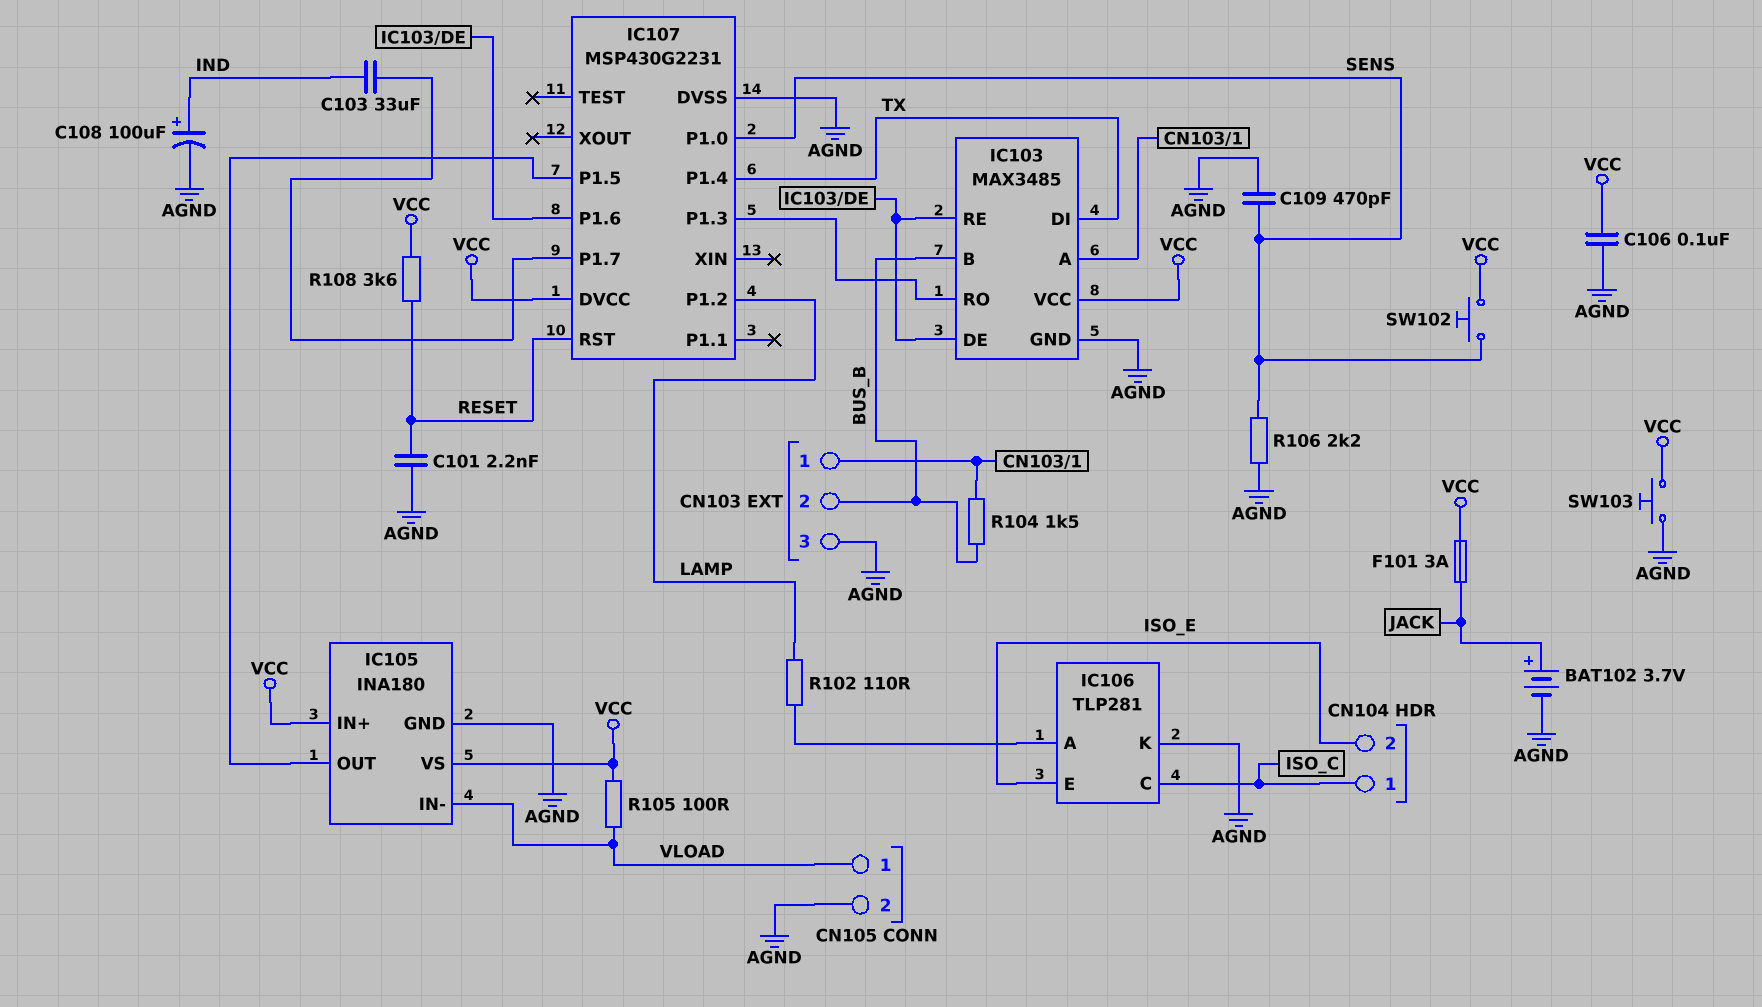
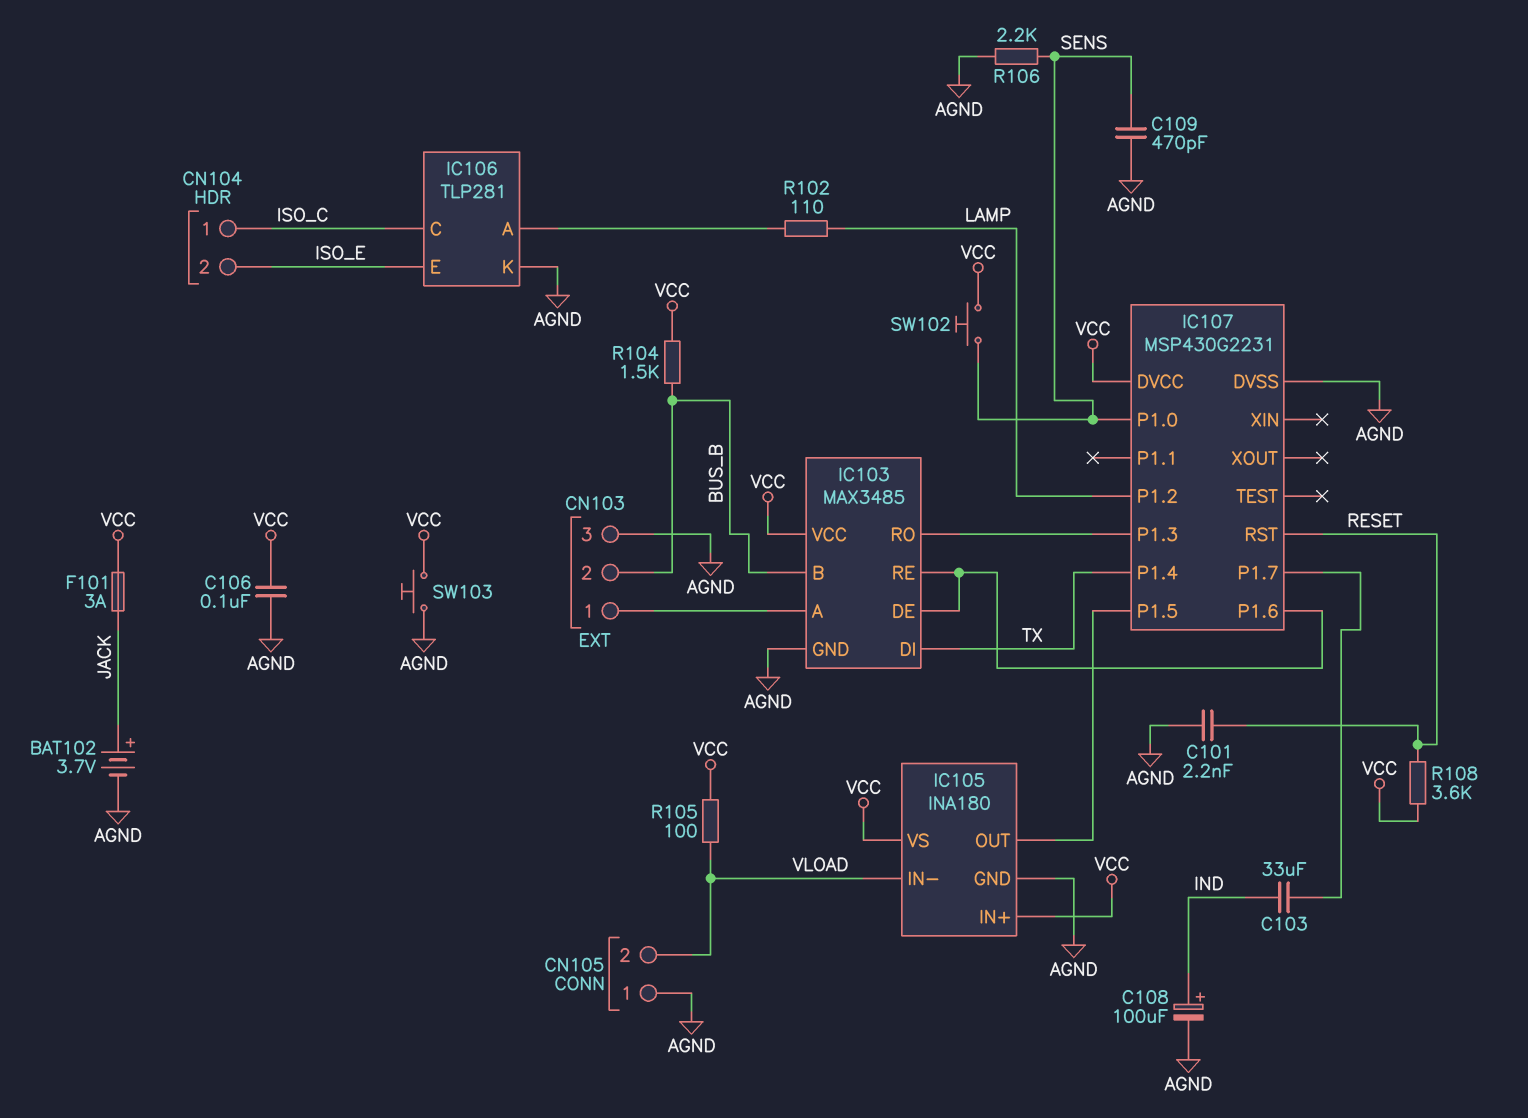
CN105 pin 1: VLOAD -> AGND
CN105 pin 2: AGND -> VLOAD
R104: 1.5k (BUS_B, CN103/1) -> 1.5k (BUS_B, VCC)

